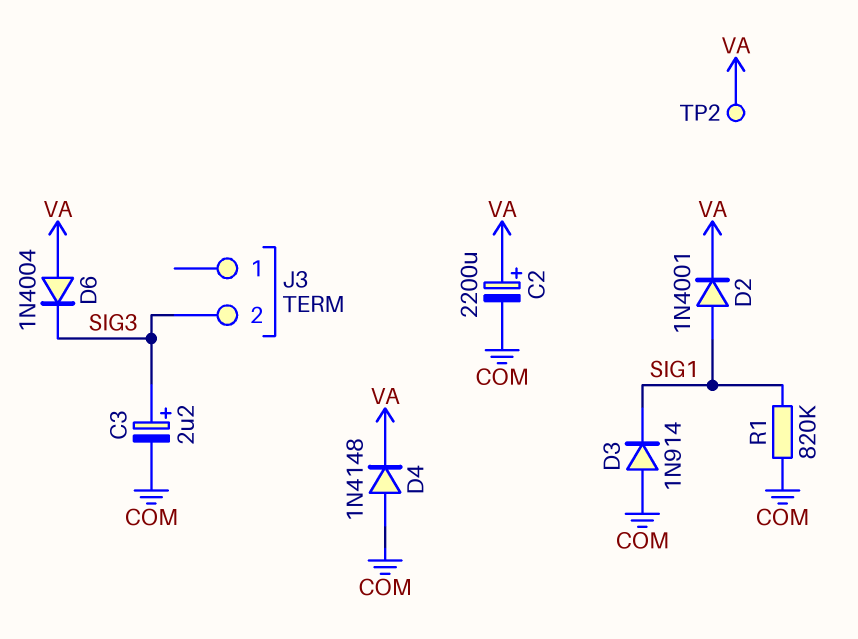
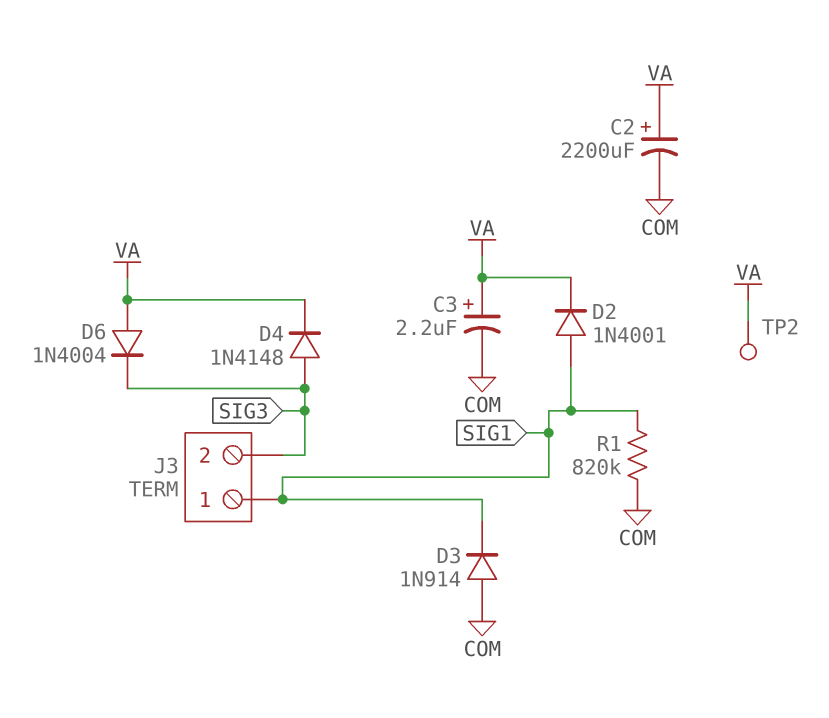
C3: 2.2uF (plus SIG3, minus COM) -> 2.2uF (plus VA, minus COM)
D4: diode 1N4148 (A COM, K VA) -> diode 1N4148 (A SIG3, K VA)
J3 pin 1: none -> SIG1

